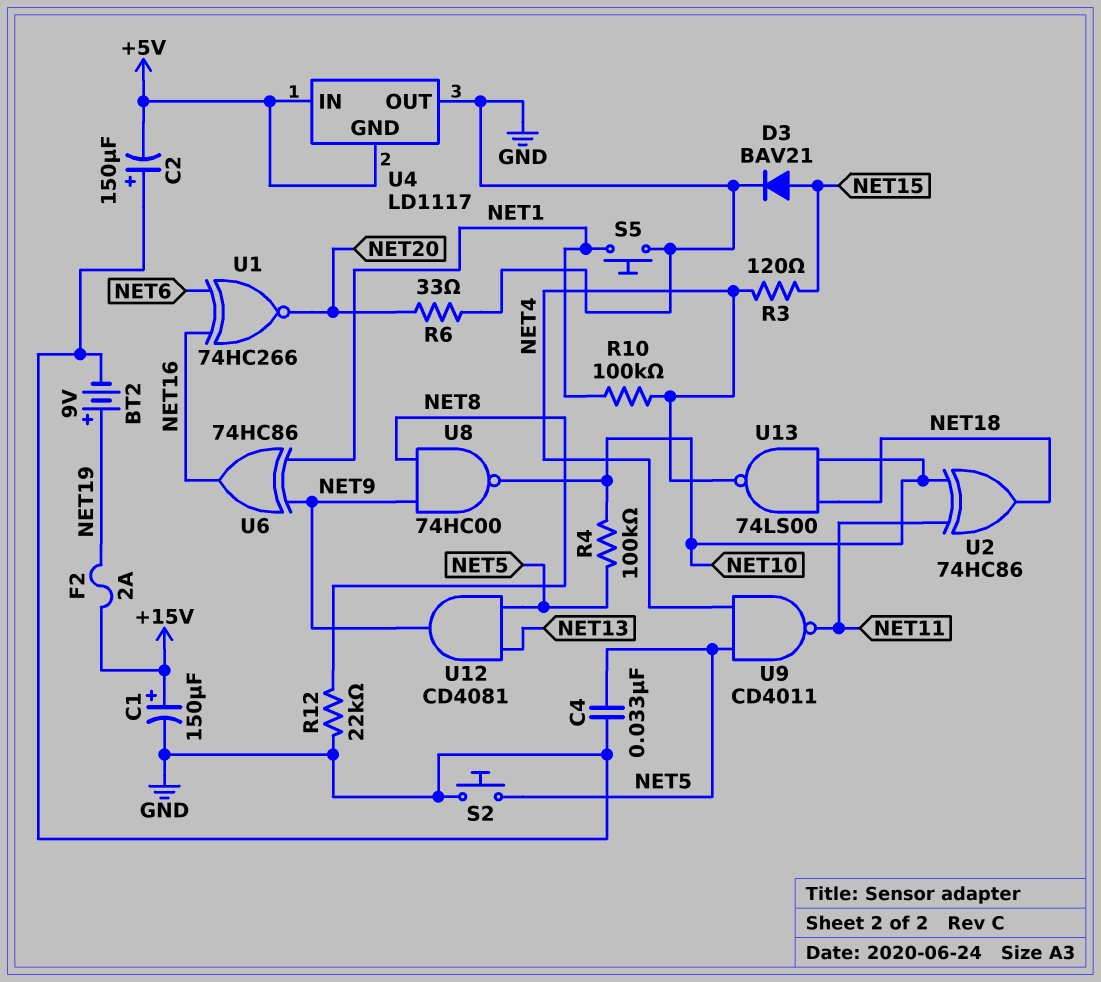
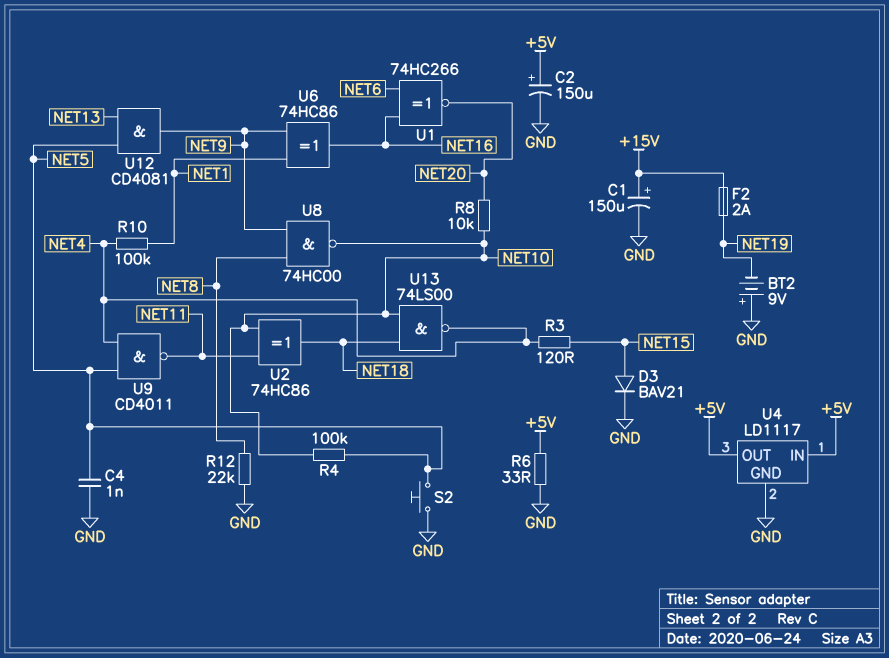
BT2: 9V (plus NET19, minus GND) -> 9V (plus GND, minus NET19)
C2: 150uF (plus GND, minus +5V) -> 150uF (plus +5V, minus GND)
C4: 33nF (GND, NET5) -> 1nF (GND, NET5)
R6: 33 (GND, NET20) -> 33 (+5V, GND)
R8: none -> 10k (NET10, NET20)
S5: button (GND, NET1) -> none
U4 pin GND: +5V -> GND
U4 pin OUT: GND -> +5V

